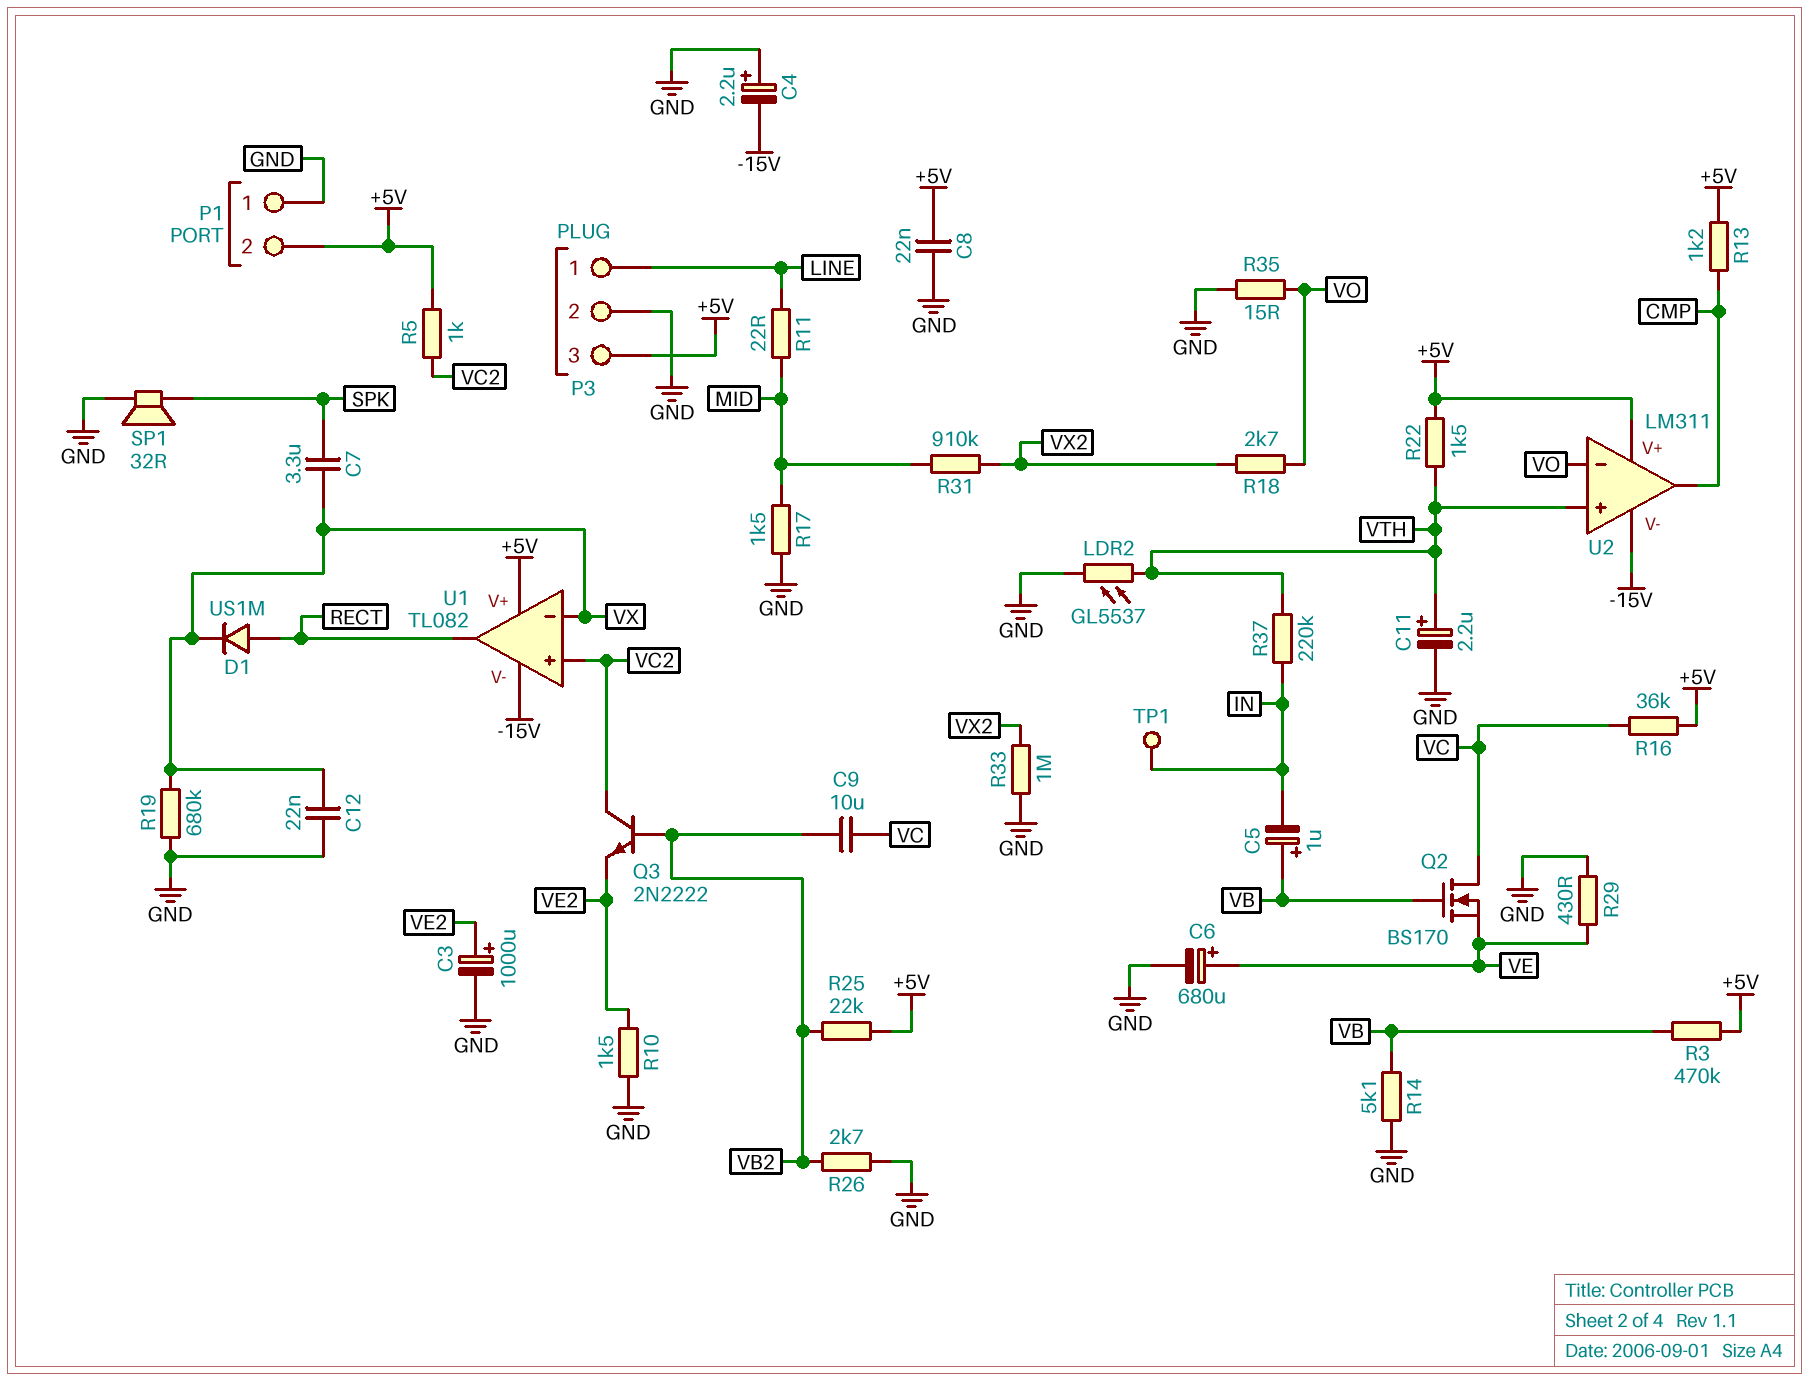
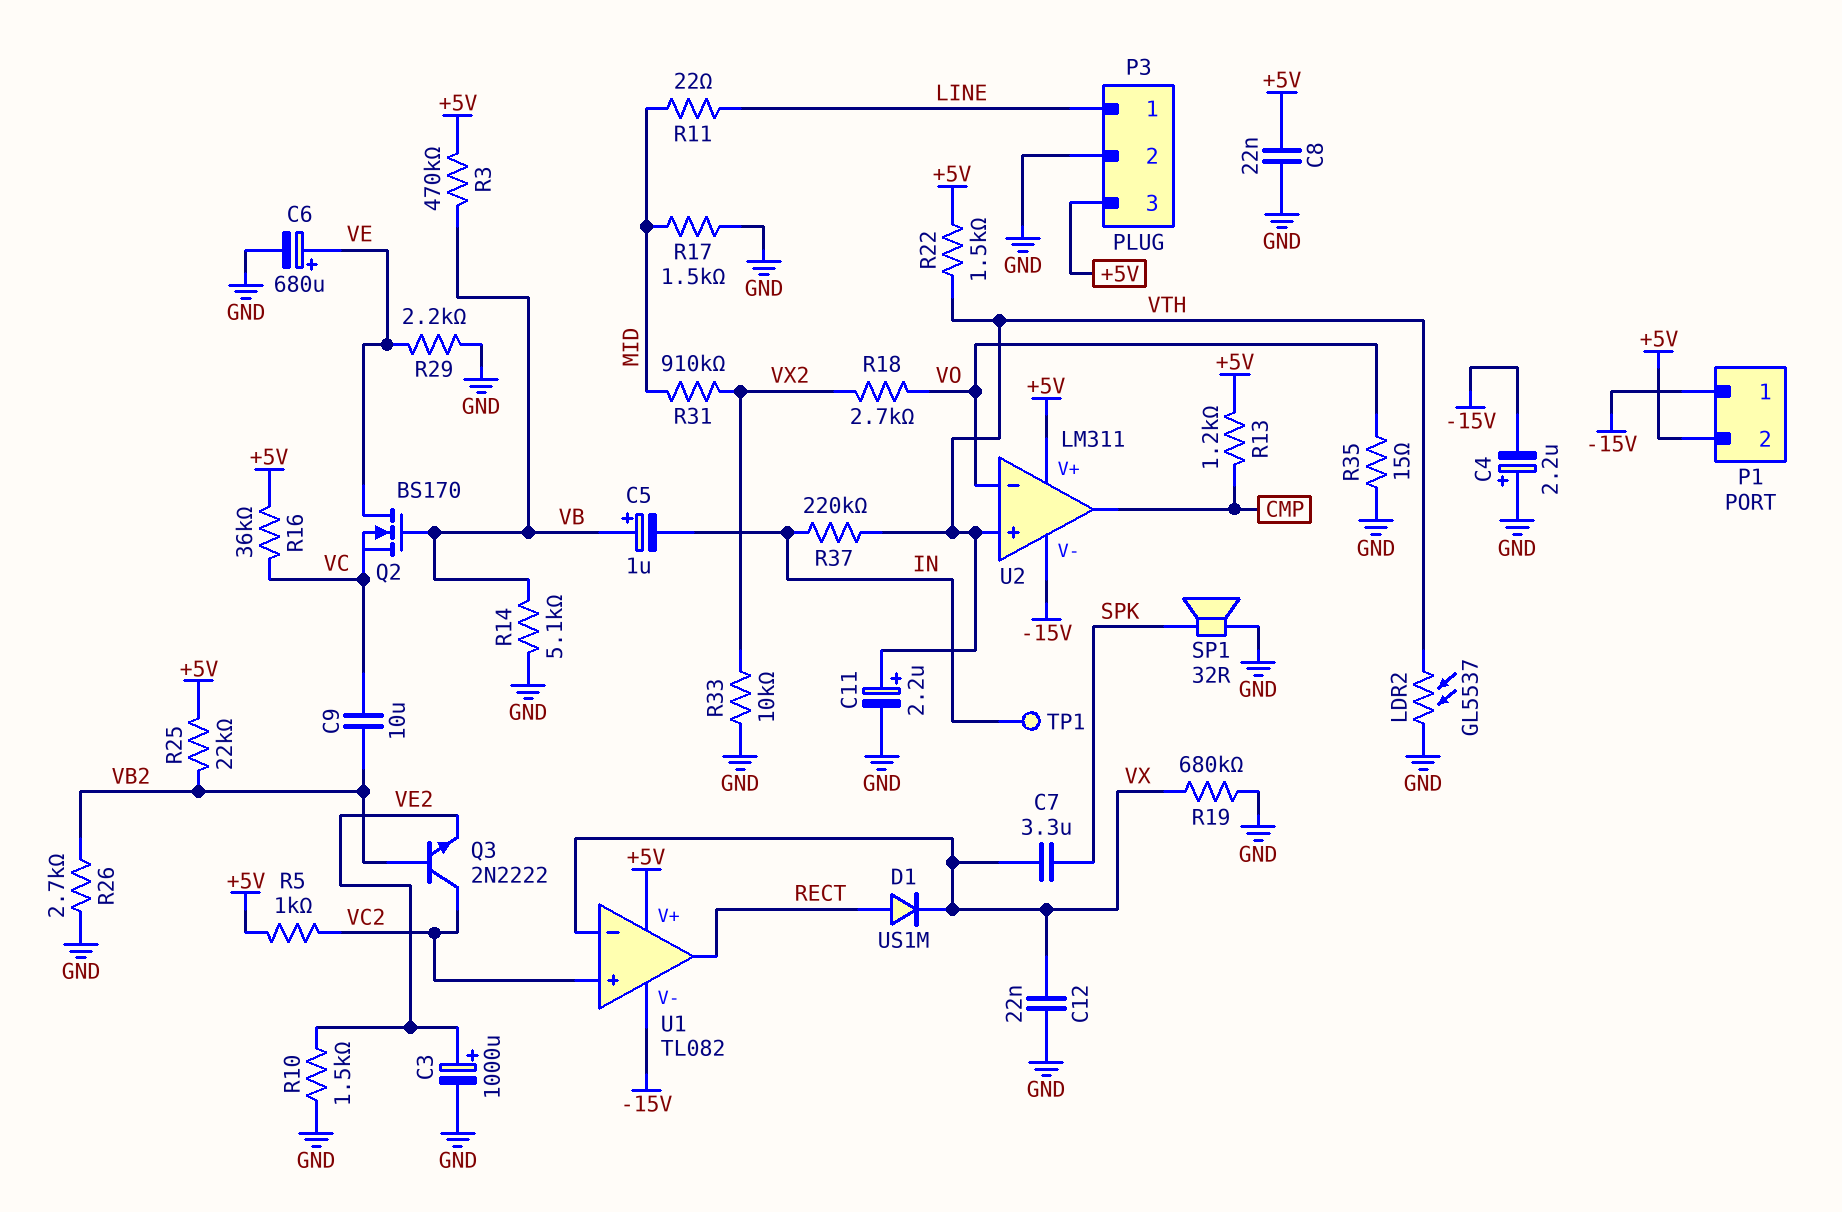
P1 pin 1: GND -> -15V
Q2: NMOS BS170 (G VB, D VC, S VE) -> NMOS BS170 (G VB, D VE, S VC)
R29: 430 (GND, VE) -> 2.2k (GND, VE)
R33: 1M (GND, VX2) -> 10k (GND, VX2)

